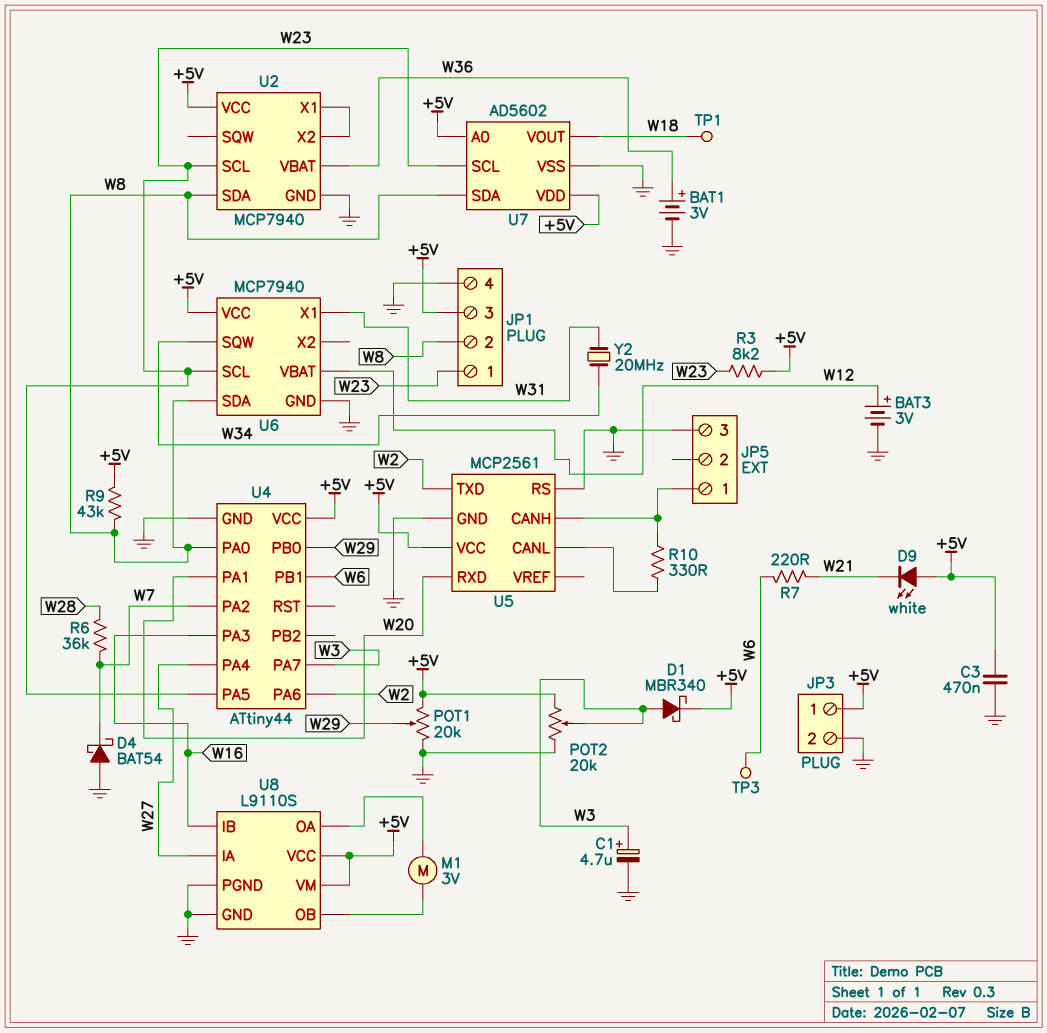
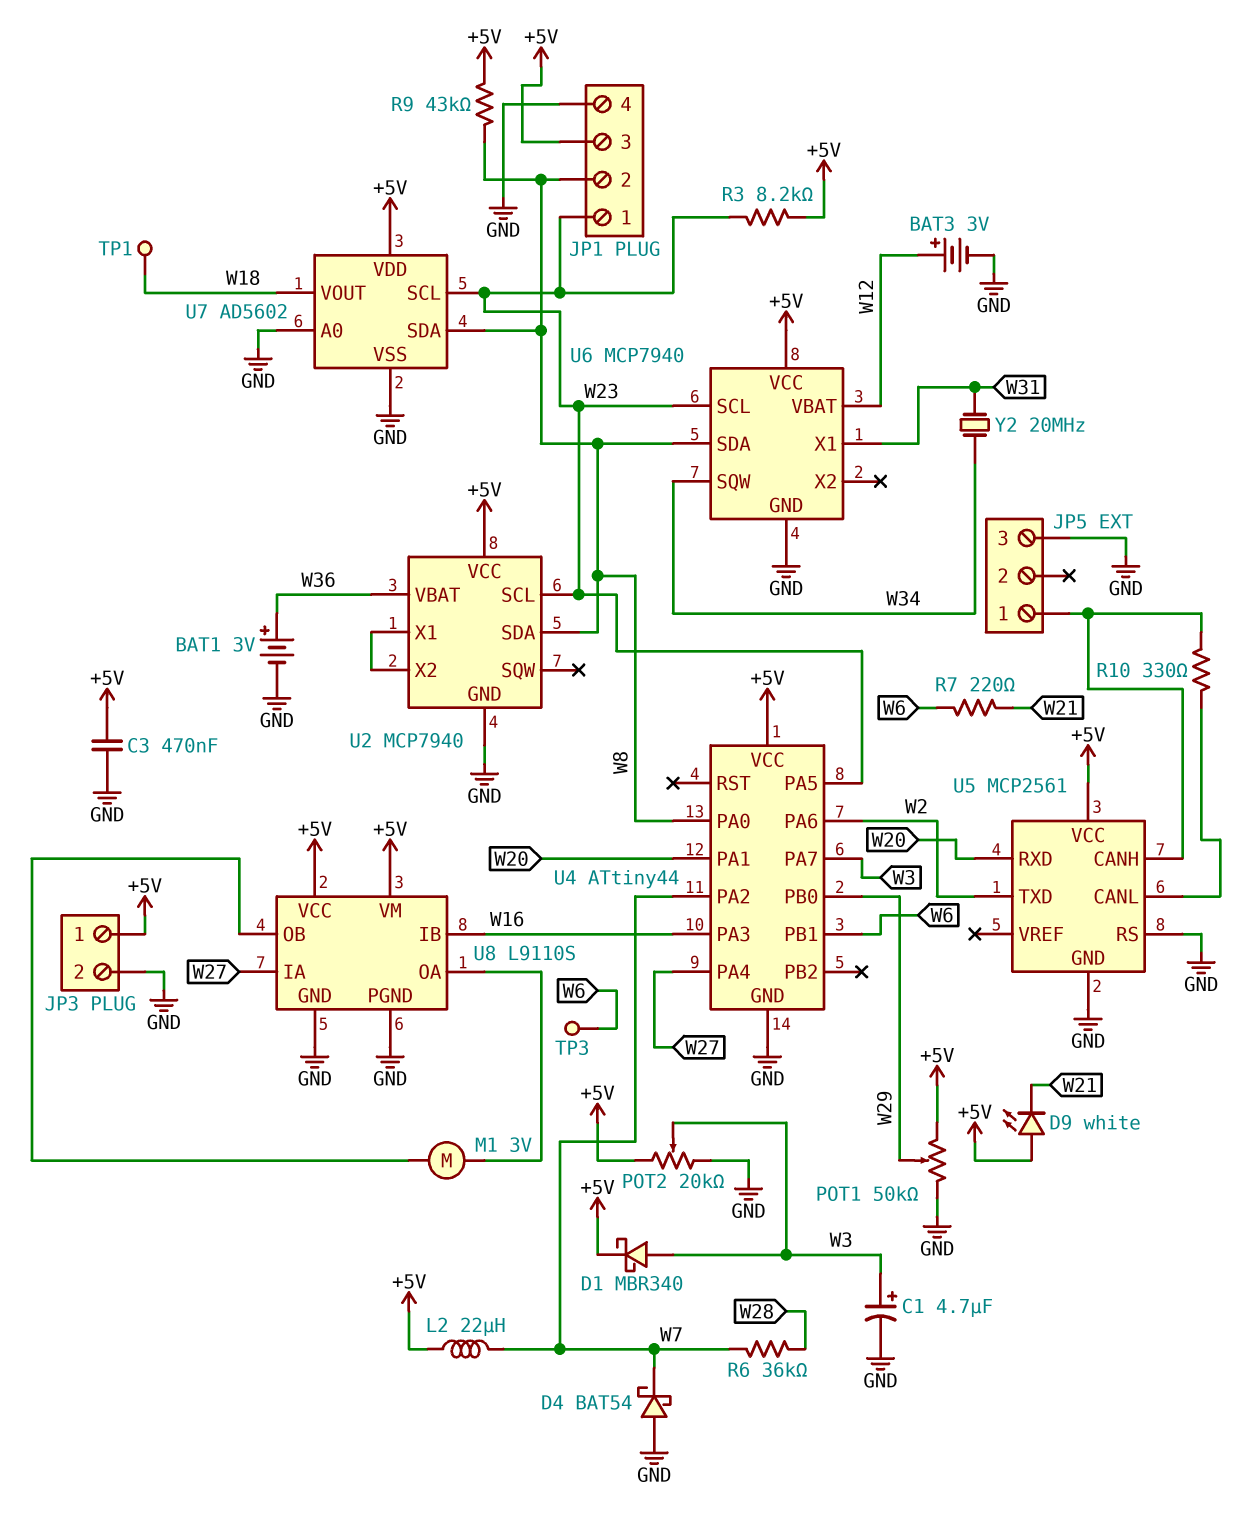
L2: none -> 22uH (+5V, W7)
POT1: 20k (+5V, GND, wiper W29) -> 50k (+5V, GND, wiper W29)
U7 pin A0: +5V -> GND

